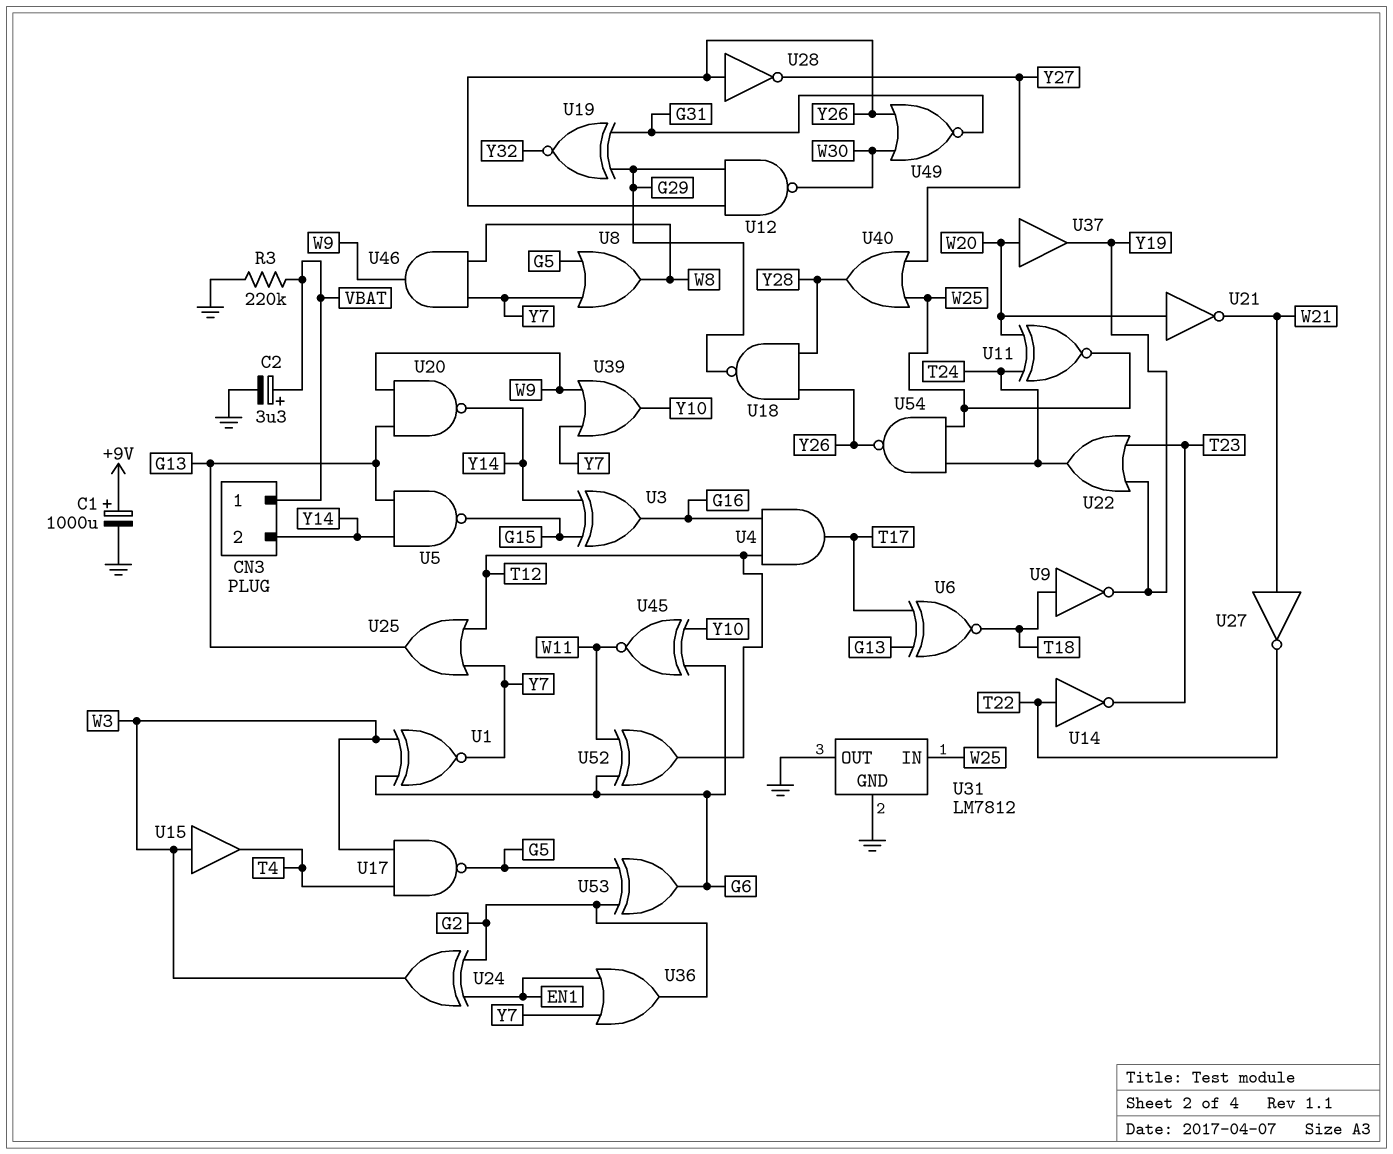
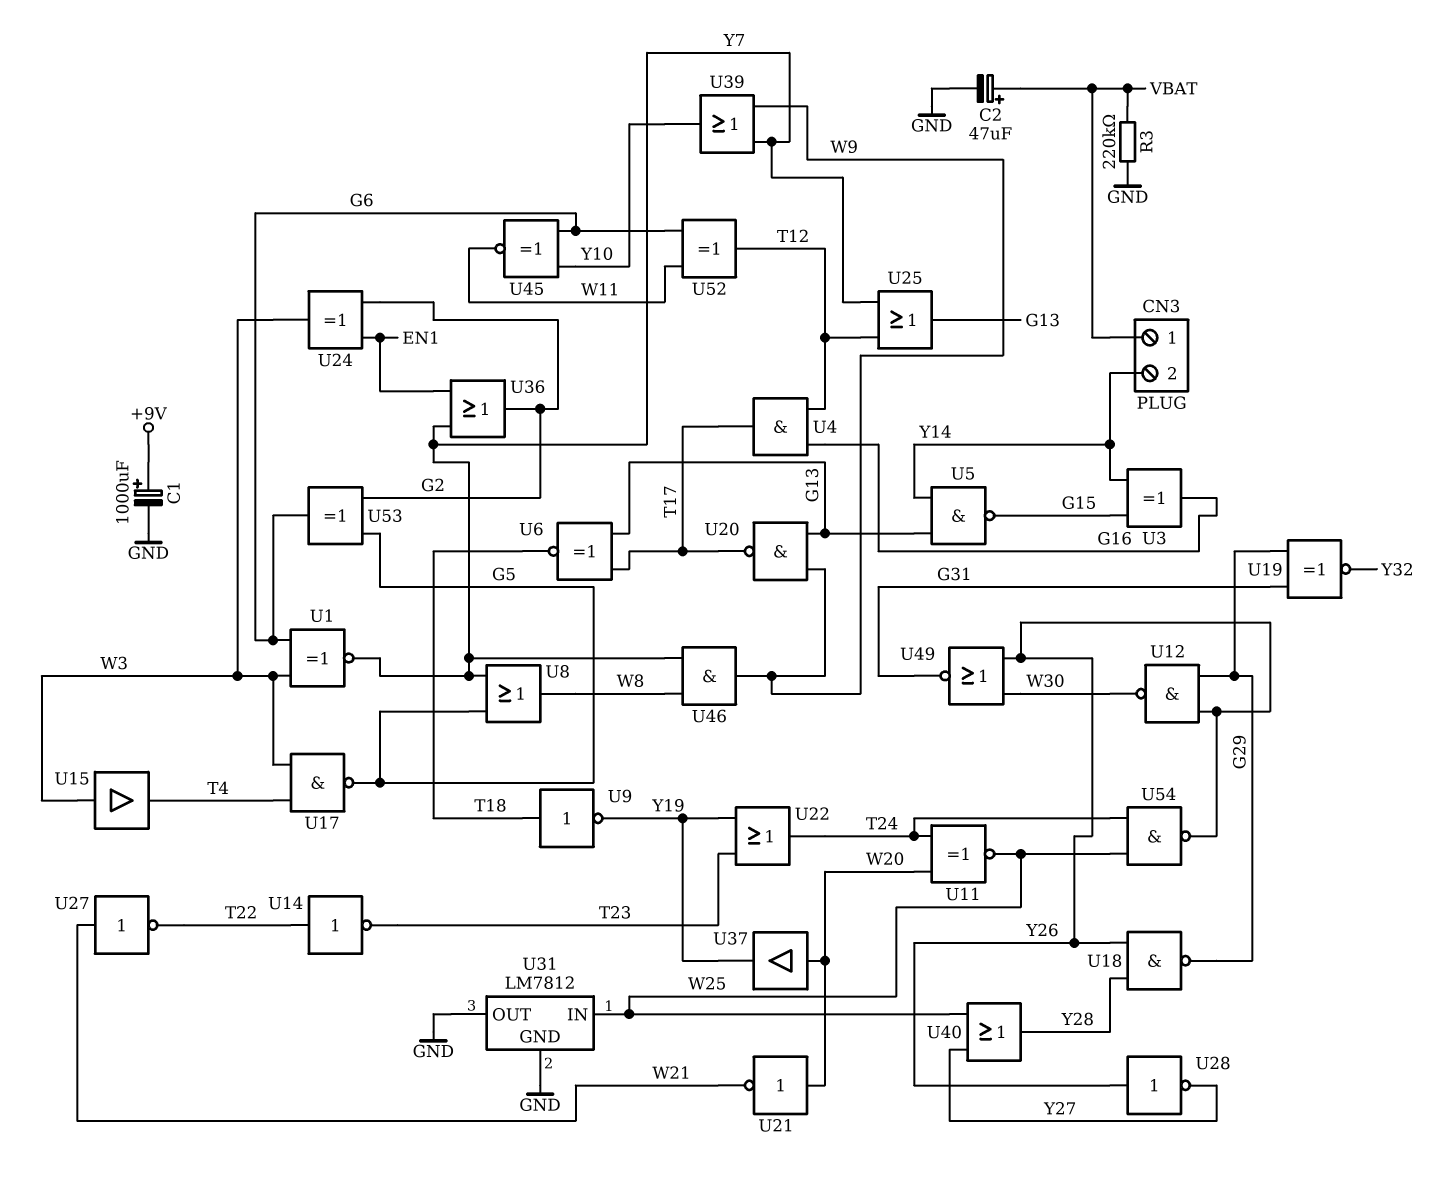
C2: 3.3uF (plus VBAT, minus GND) -> 47uF (plus VBAT, minus GND)
U20: NAND (in G13, in W9, out Y14) -> NAND (in G13, in W9, out T17)

